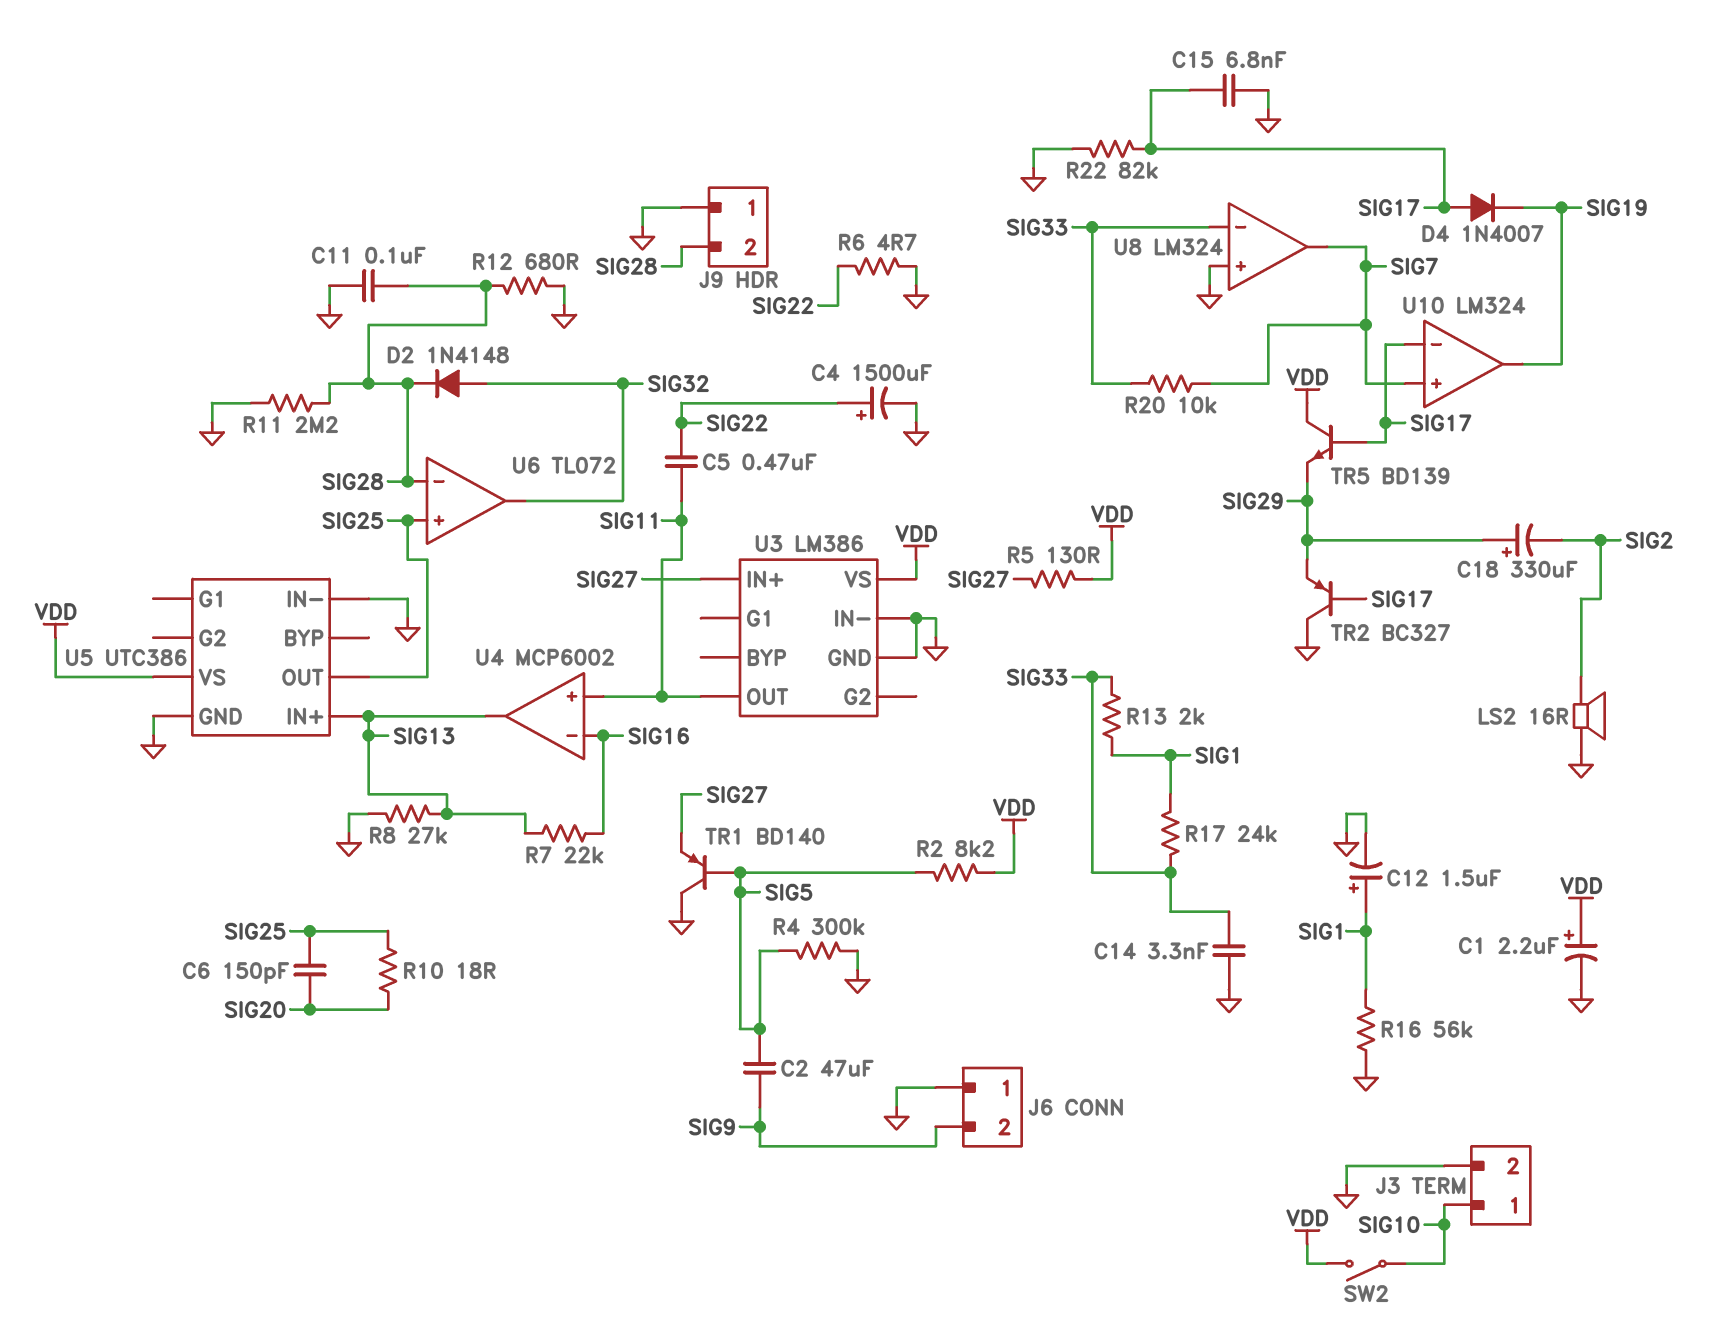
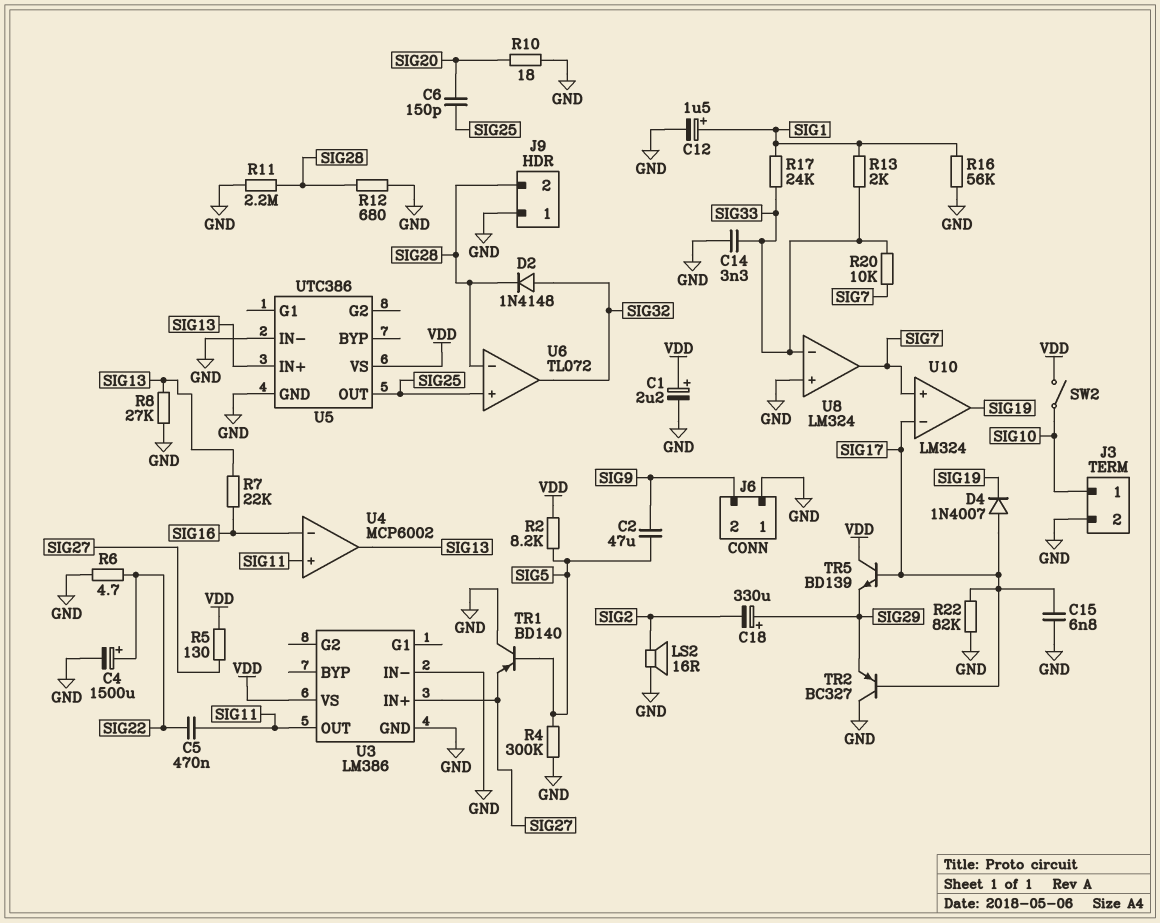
C11: 100nF (GND, SIG28) -> none
R10: 18 (SIG20, SIG25) -> 18 (GND, SIG20)

